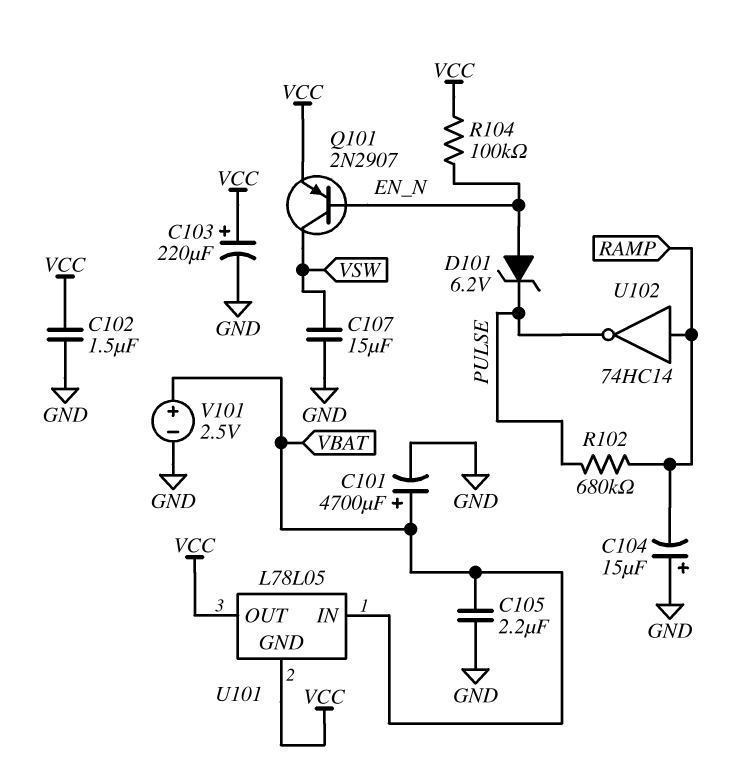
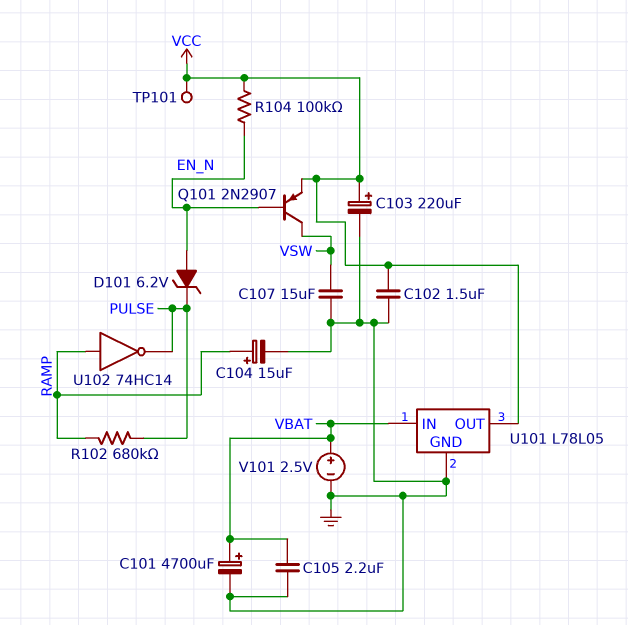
C104: 15uF (plus GND, minus RAMP) -> 15uF (plus RAMP, minus GND)
TP101: none -> test point (VCC)
U101 pin GND: VCC -> GND

